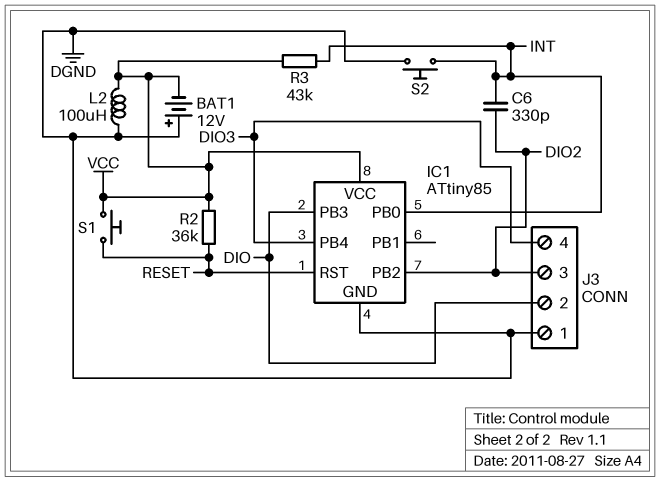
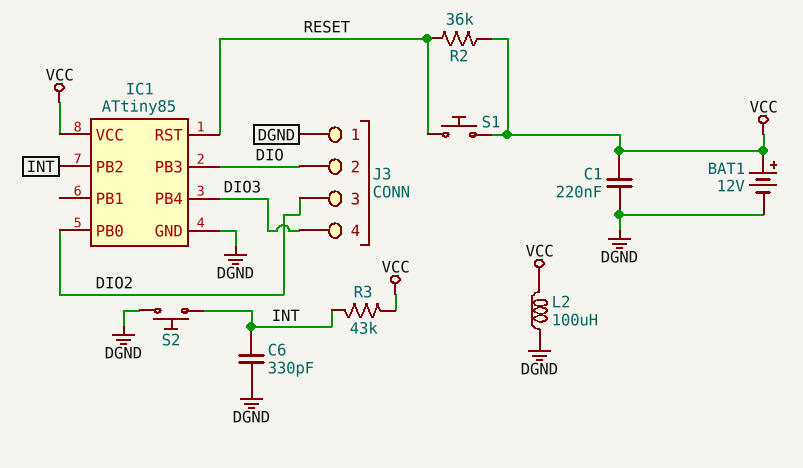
BAT1: 12V (plus DGND, minus VCC) -> 12V (plus VCC, minus DGND)
C1: none -> 220nF (DGND, VCC)
C6: 330pF (DIO2, INT) -> 330pF (DGND, INT)
IC1 pin PB0: INT -> DIO2
IC1 pin PB2: DIO2 -> INT

